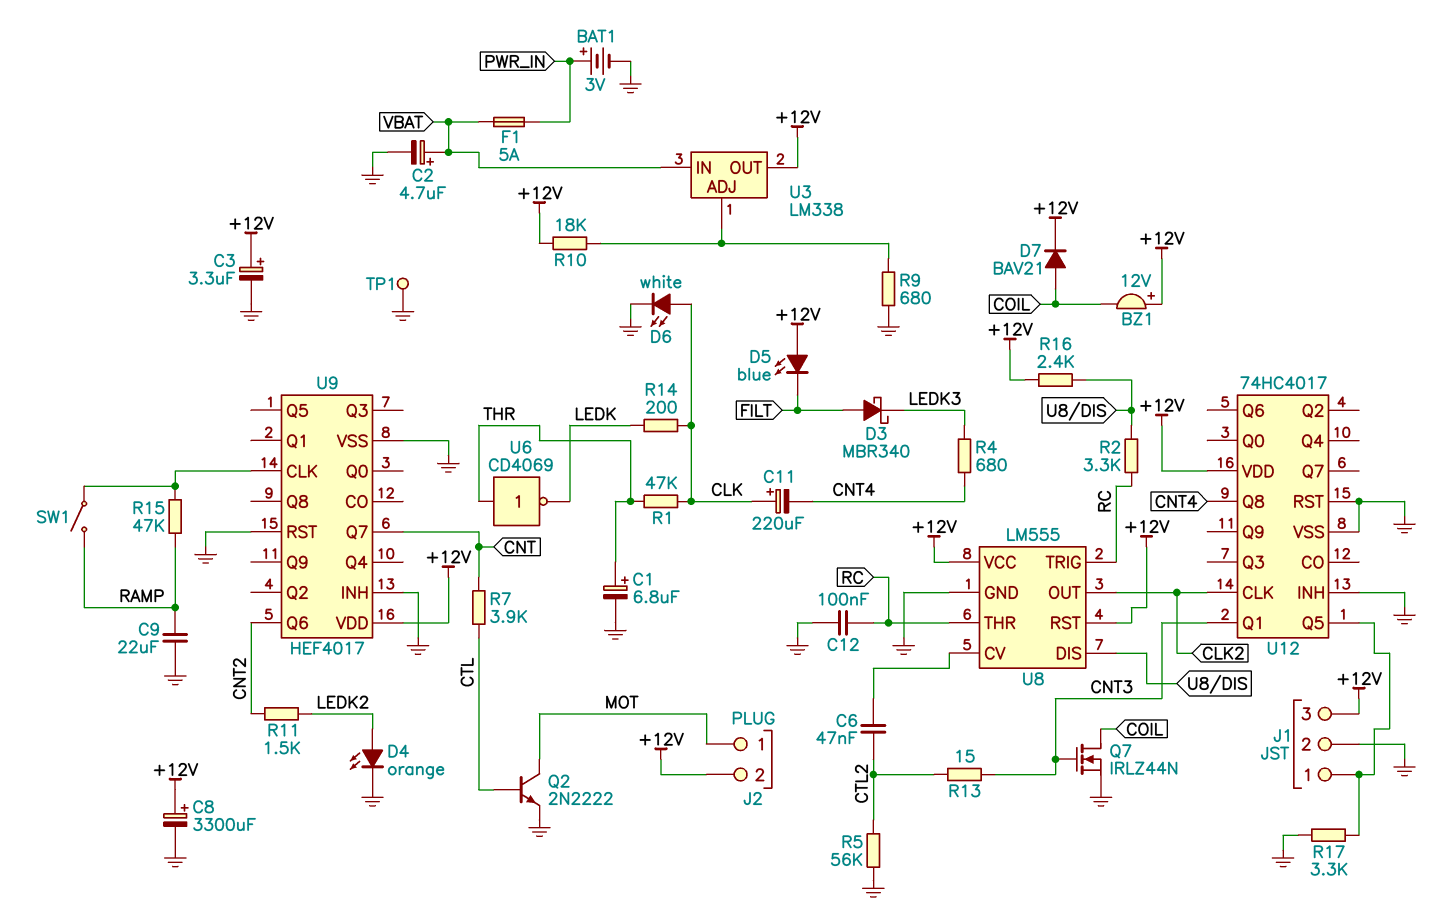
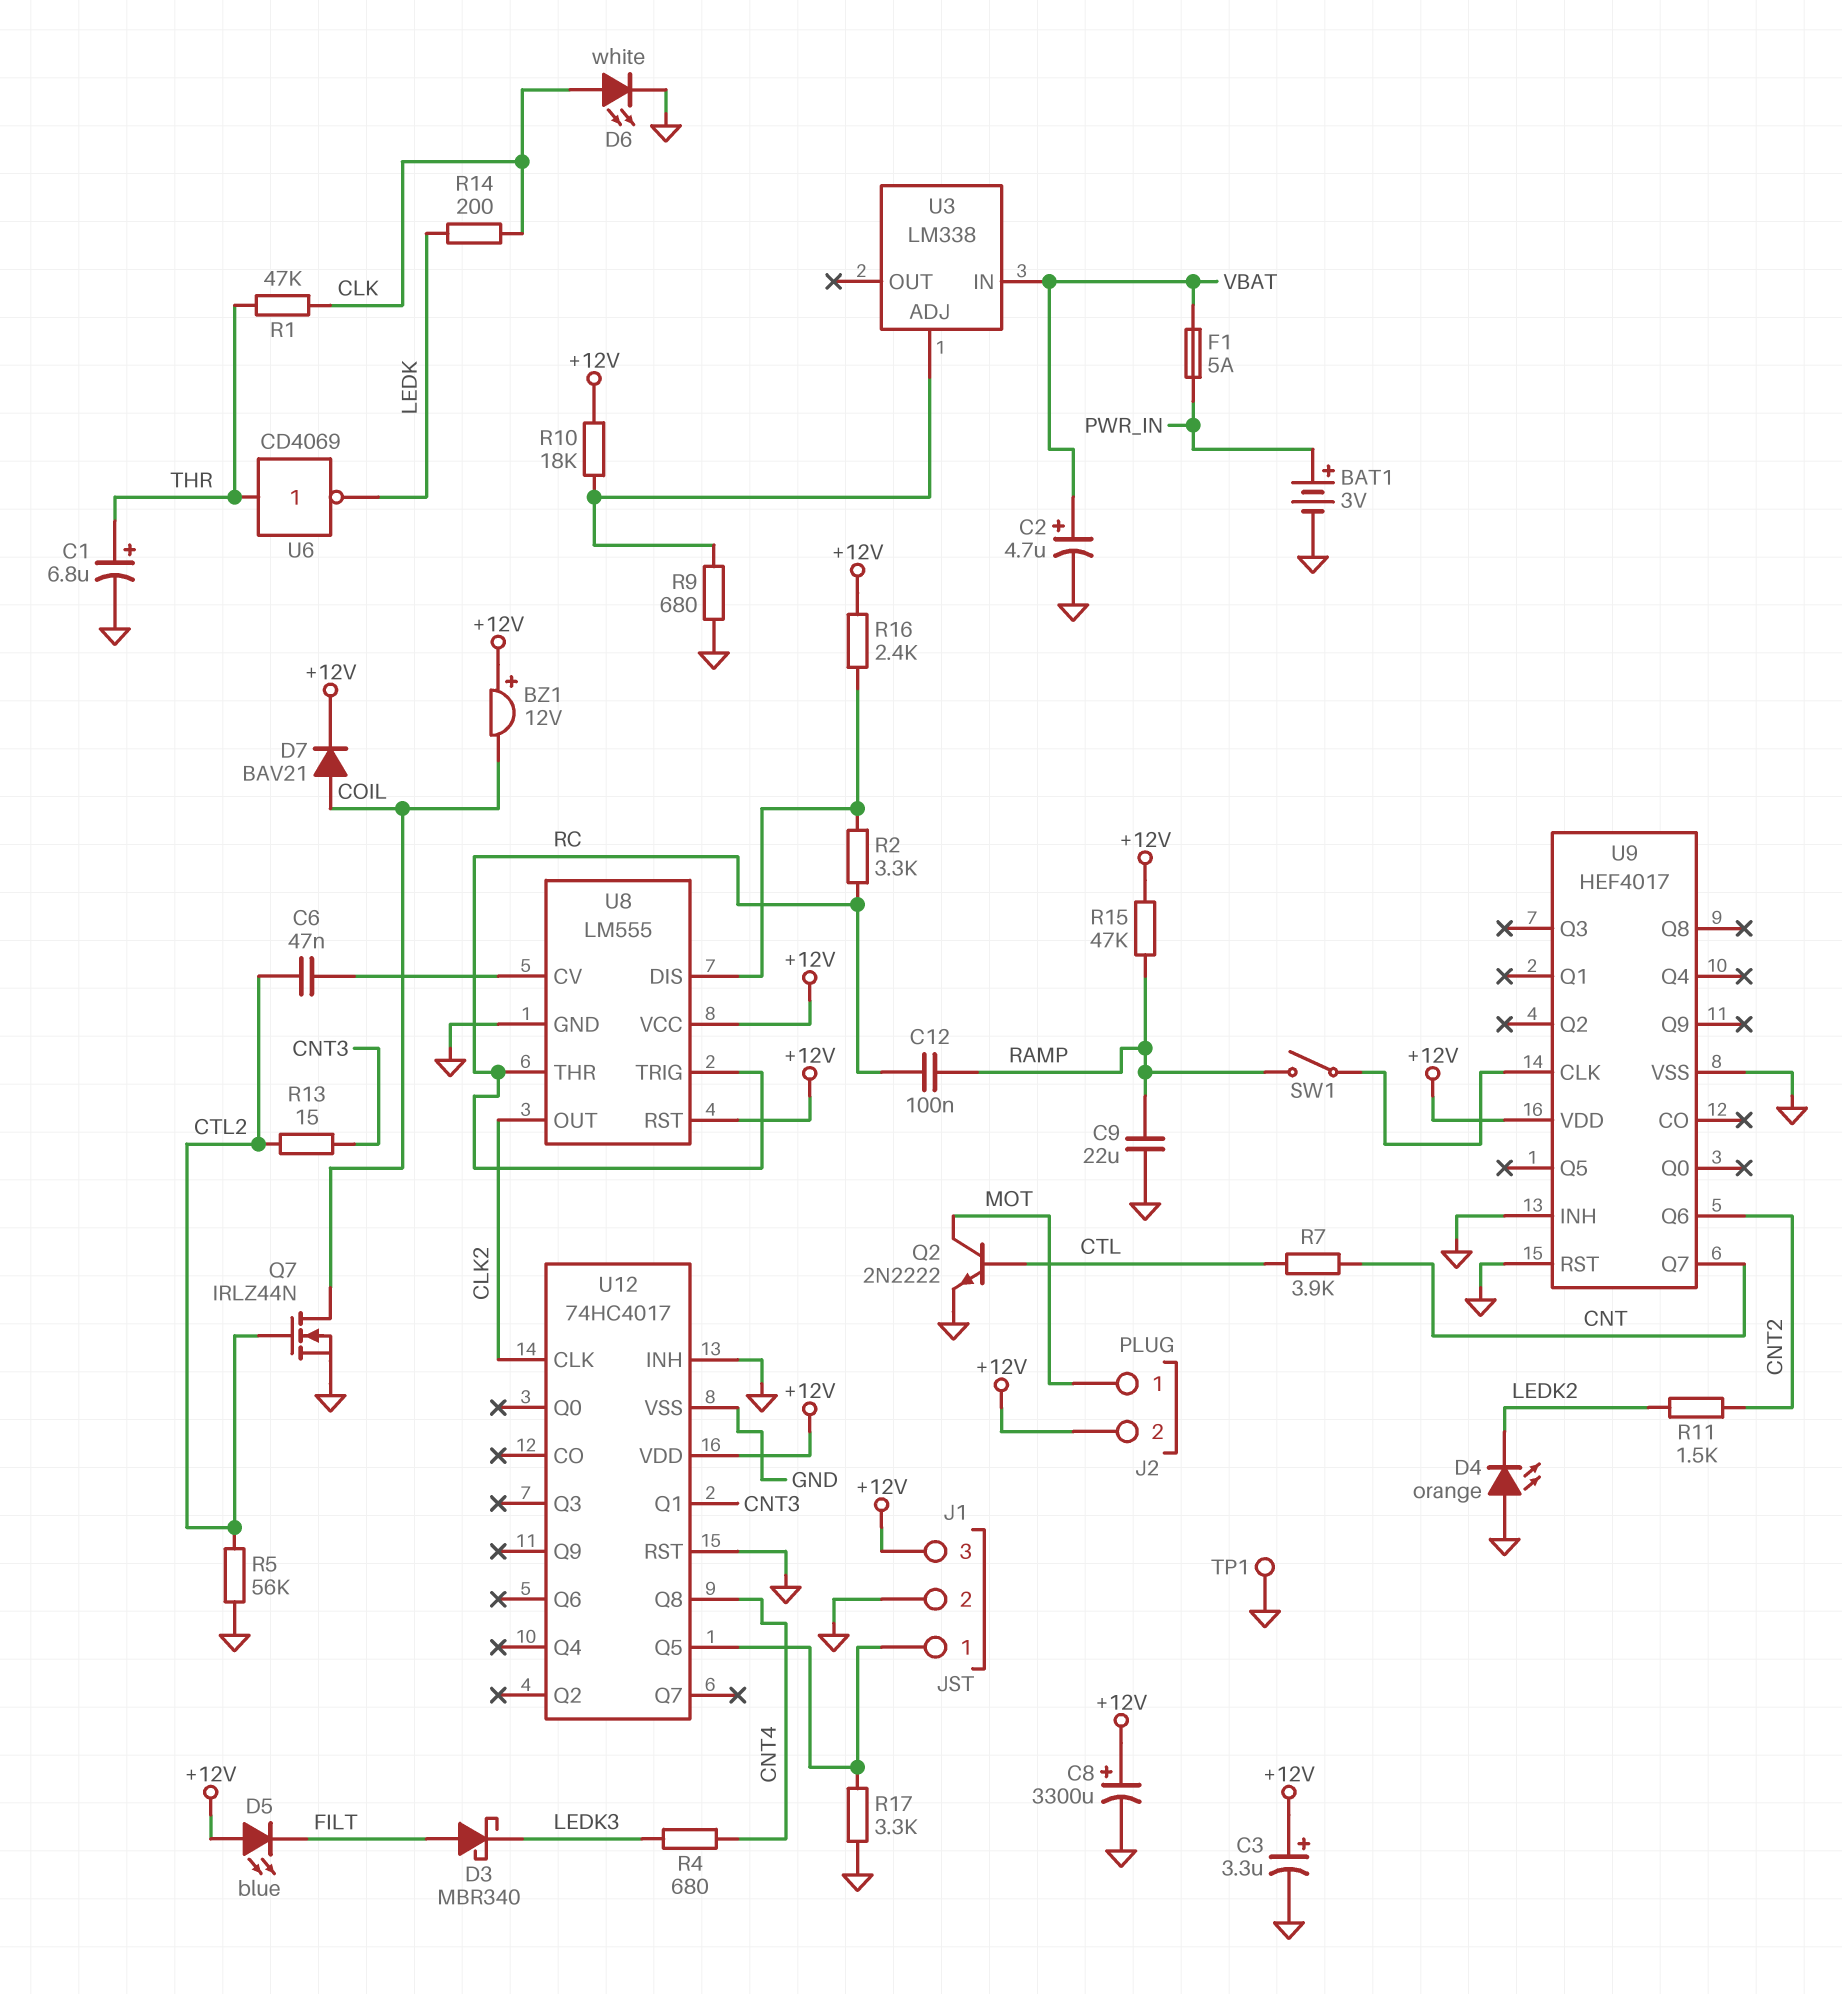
C11: 220uF (plus CLK, minus CNT4) -> none
C12: 100nF (GND, RC) -> 100nF (RAMP, RC)
D4: LED orange (A LEDK2, K GND) -> LED orange (A GND, K LEDK2)
Q7: NMOS IRLZ44N (G CNT3, D COIL, S GND) -> NMOS IRLZ44N (G CTL2, D COIL, S GND)
R15: 47k (RAMP, U9/CLK) -> 47k (+12V, RAMP)
U3 pin OUT: +12V -> none

